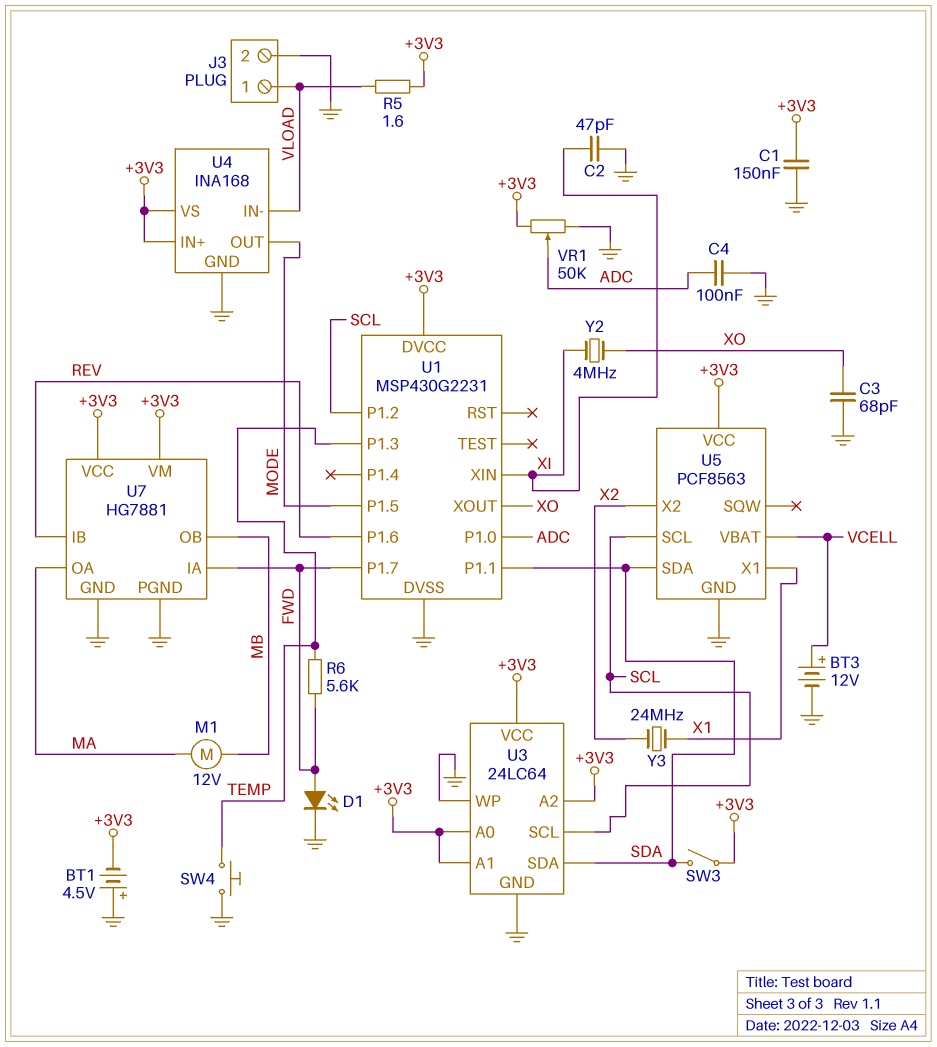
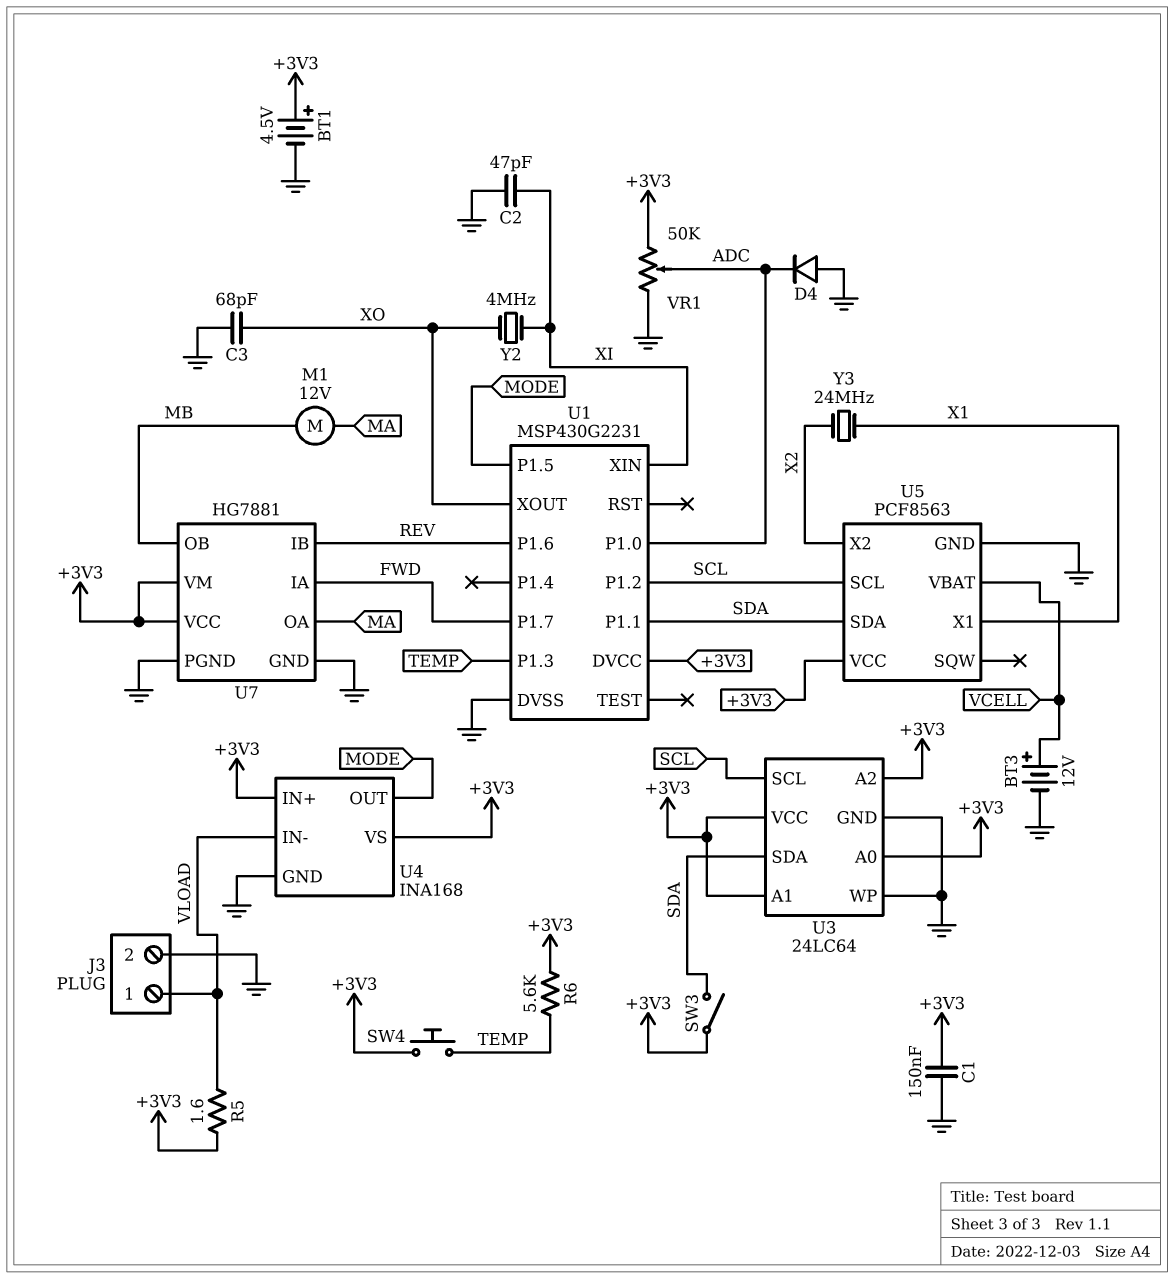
BT1: 4.5V (plus GND, minus +3V3) -> 4.5V (plus +3V3, minus GND)
C4: 100nF (ADC, GND) -> none
D1: LED (A FWD, K GND) -> none
D4: none -> diode (A GND, K ADC)
R6: 5.6k (FWD, TEMP) -> 5.6k (+3V3, TEMP)
SW4: button (GND, TEMP) -> button (+3V3, TEMP)

